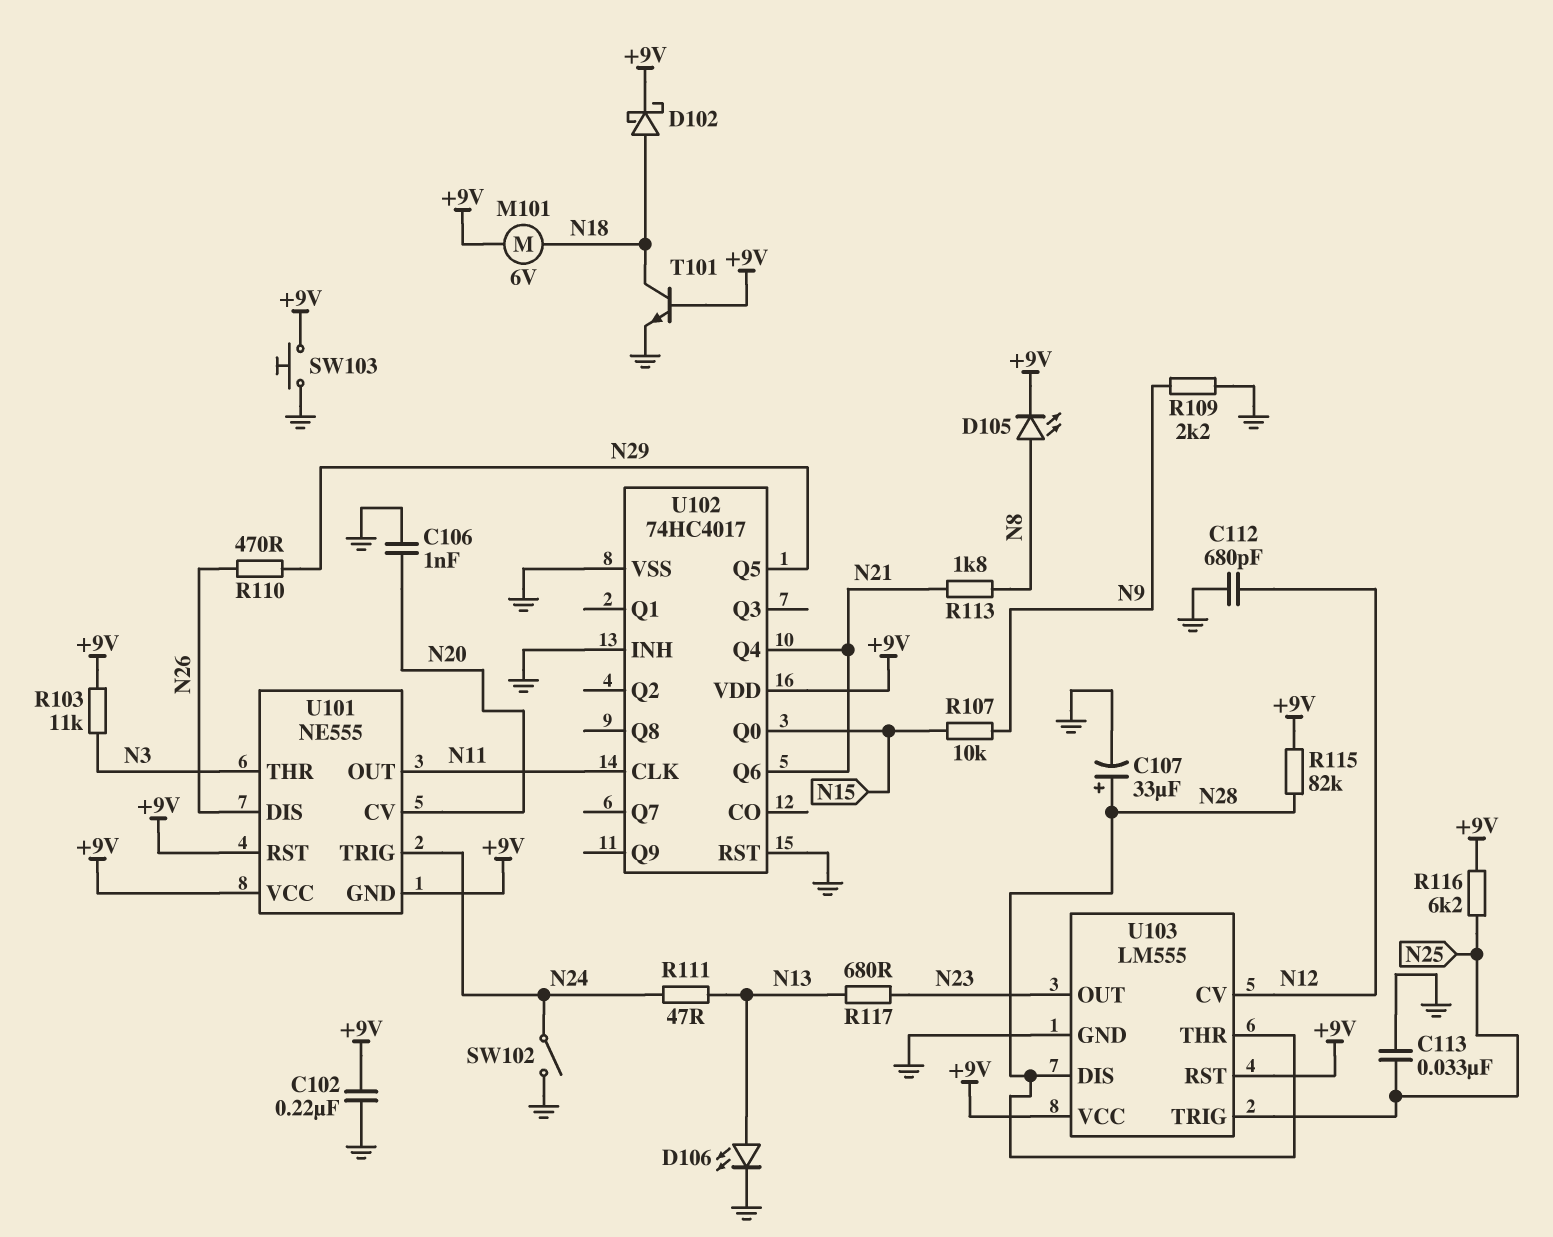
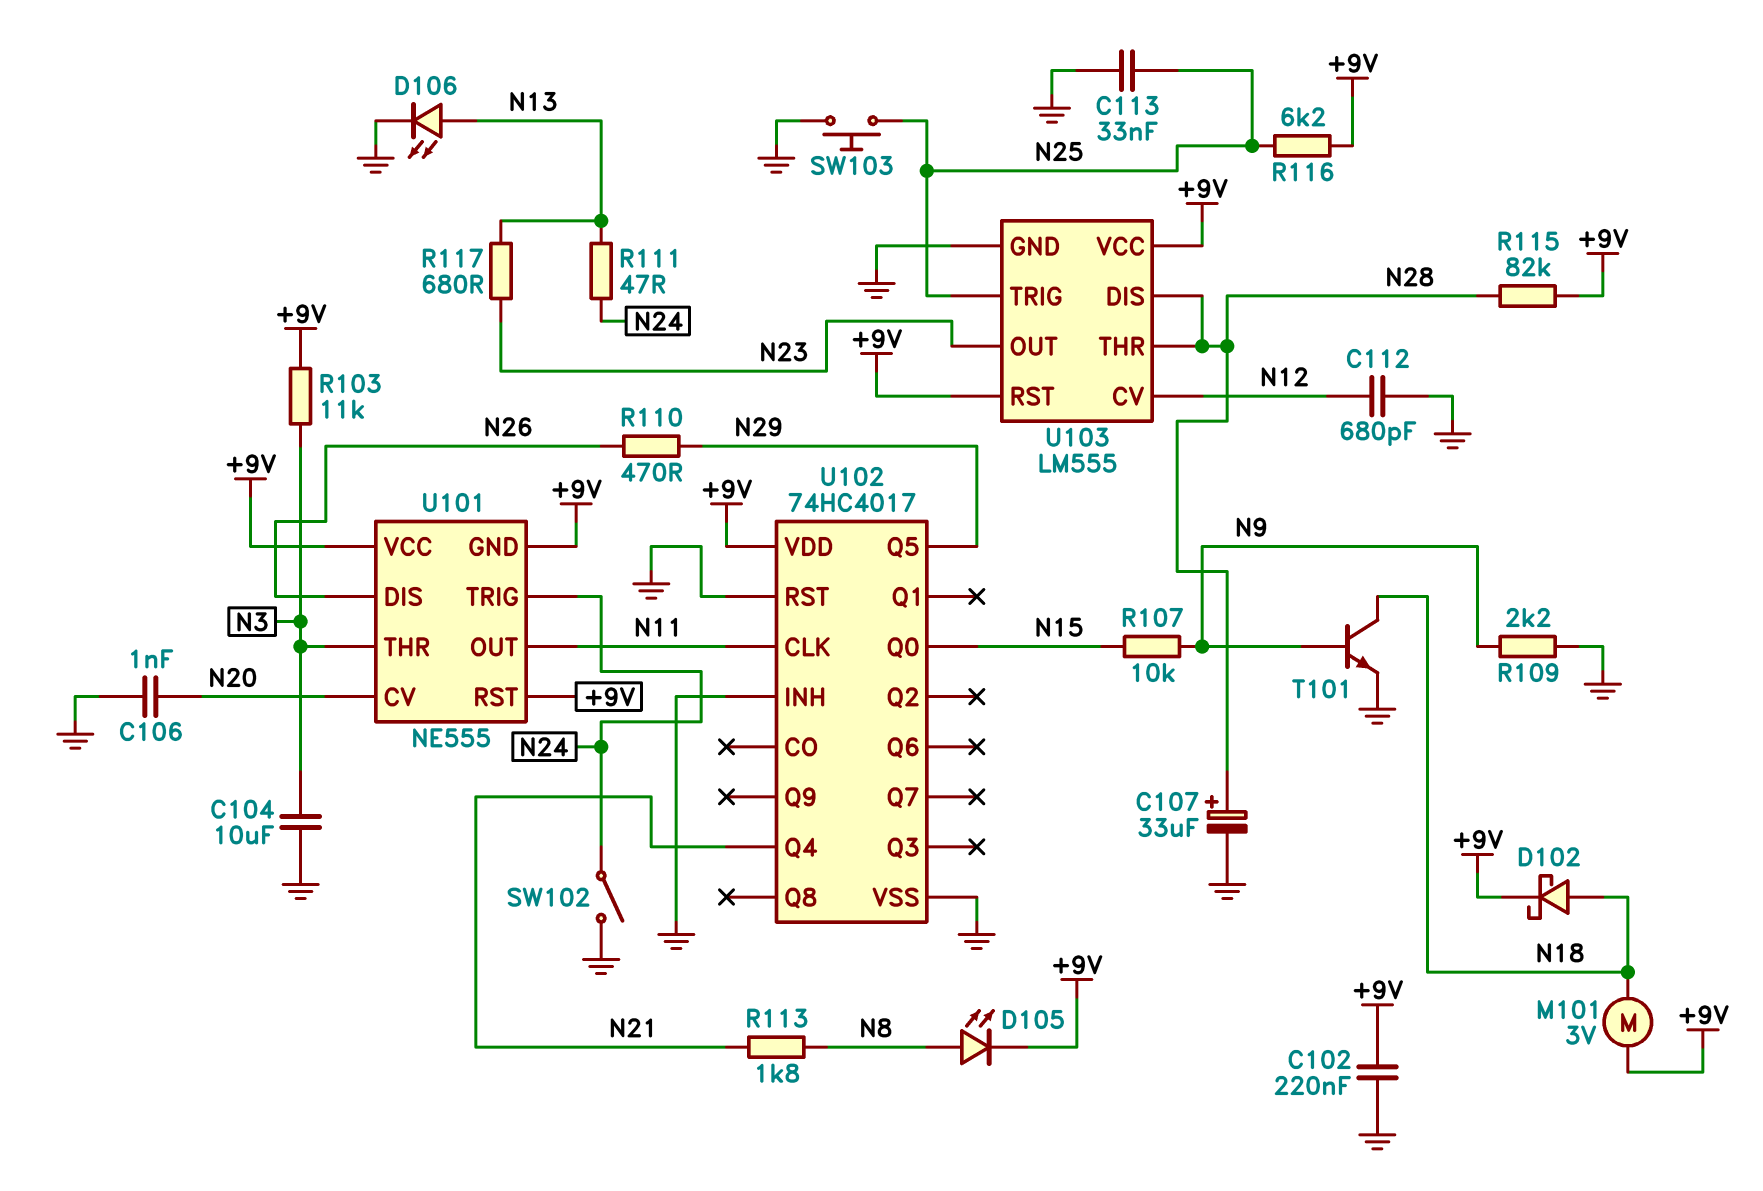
C104: none -> 10uF (GND, N3)
M101: motor 6V (+9V, N18) -> motor 3V (+9V, N18)
SW103: button (+9V, GND) -> button (GND, N25)
T101: NPN (B +9V, C N18, E GND) -> NPN (B N9, C N18, E GND)
U102 pin Q6: N21 -> none

